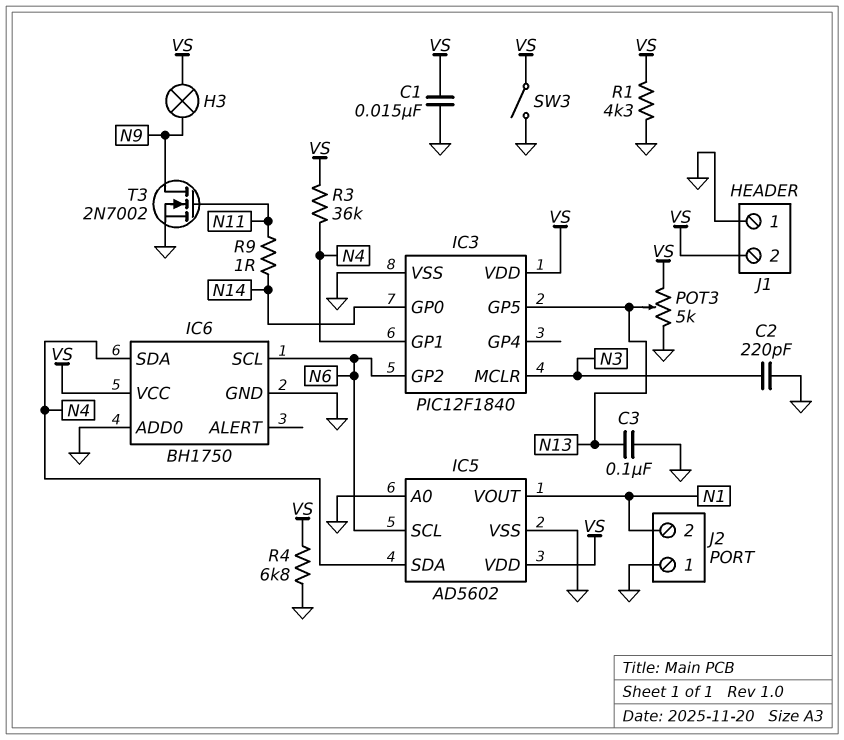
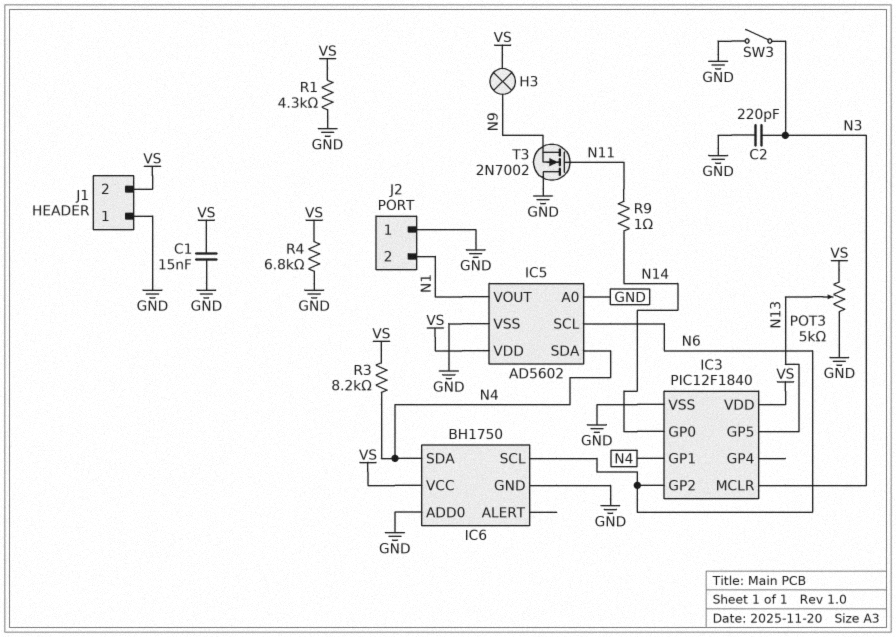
C3: 100nF (GND, N13) -> none
R3: 36k (N4, VS) -> 8.2k (N4, VS)
SW3: switch (GND, VS) -> switch (GND, N3)
T3: NMOS 2N7002 (G N11, D N9, S GND) -> NMOS 2N7002 (G N11, D GND, S N9)

